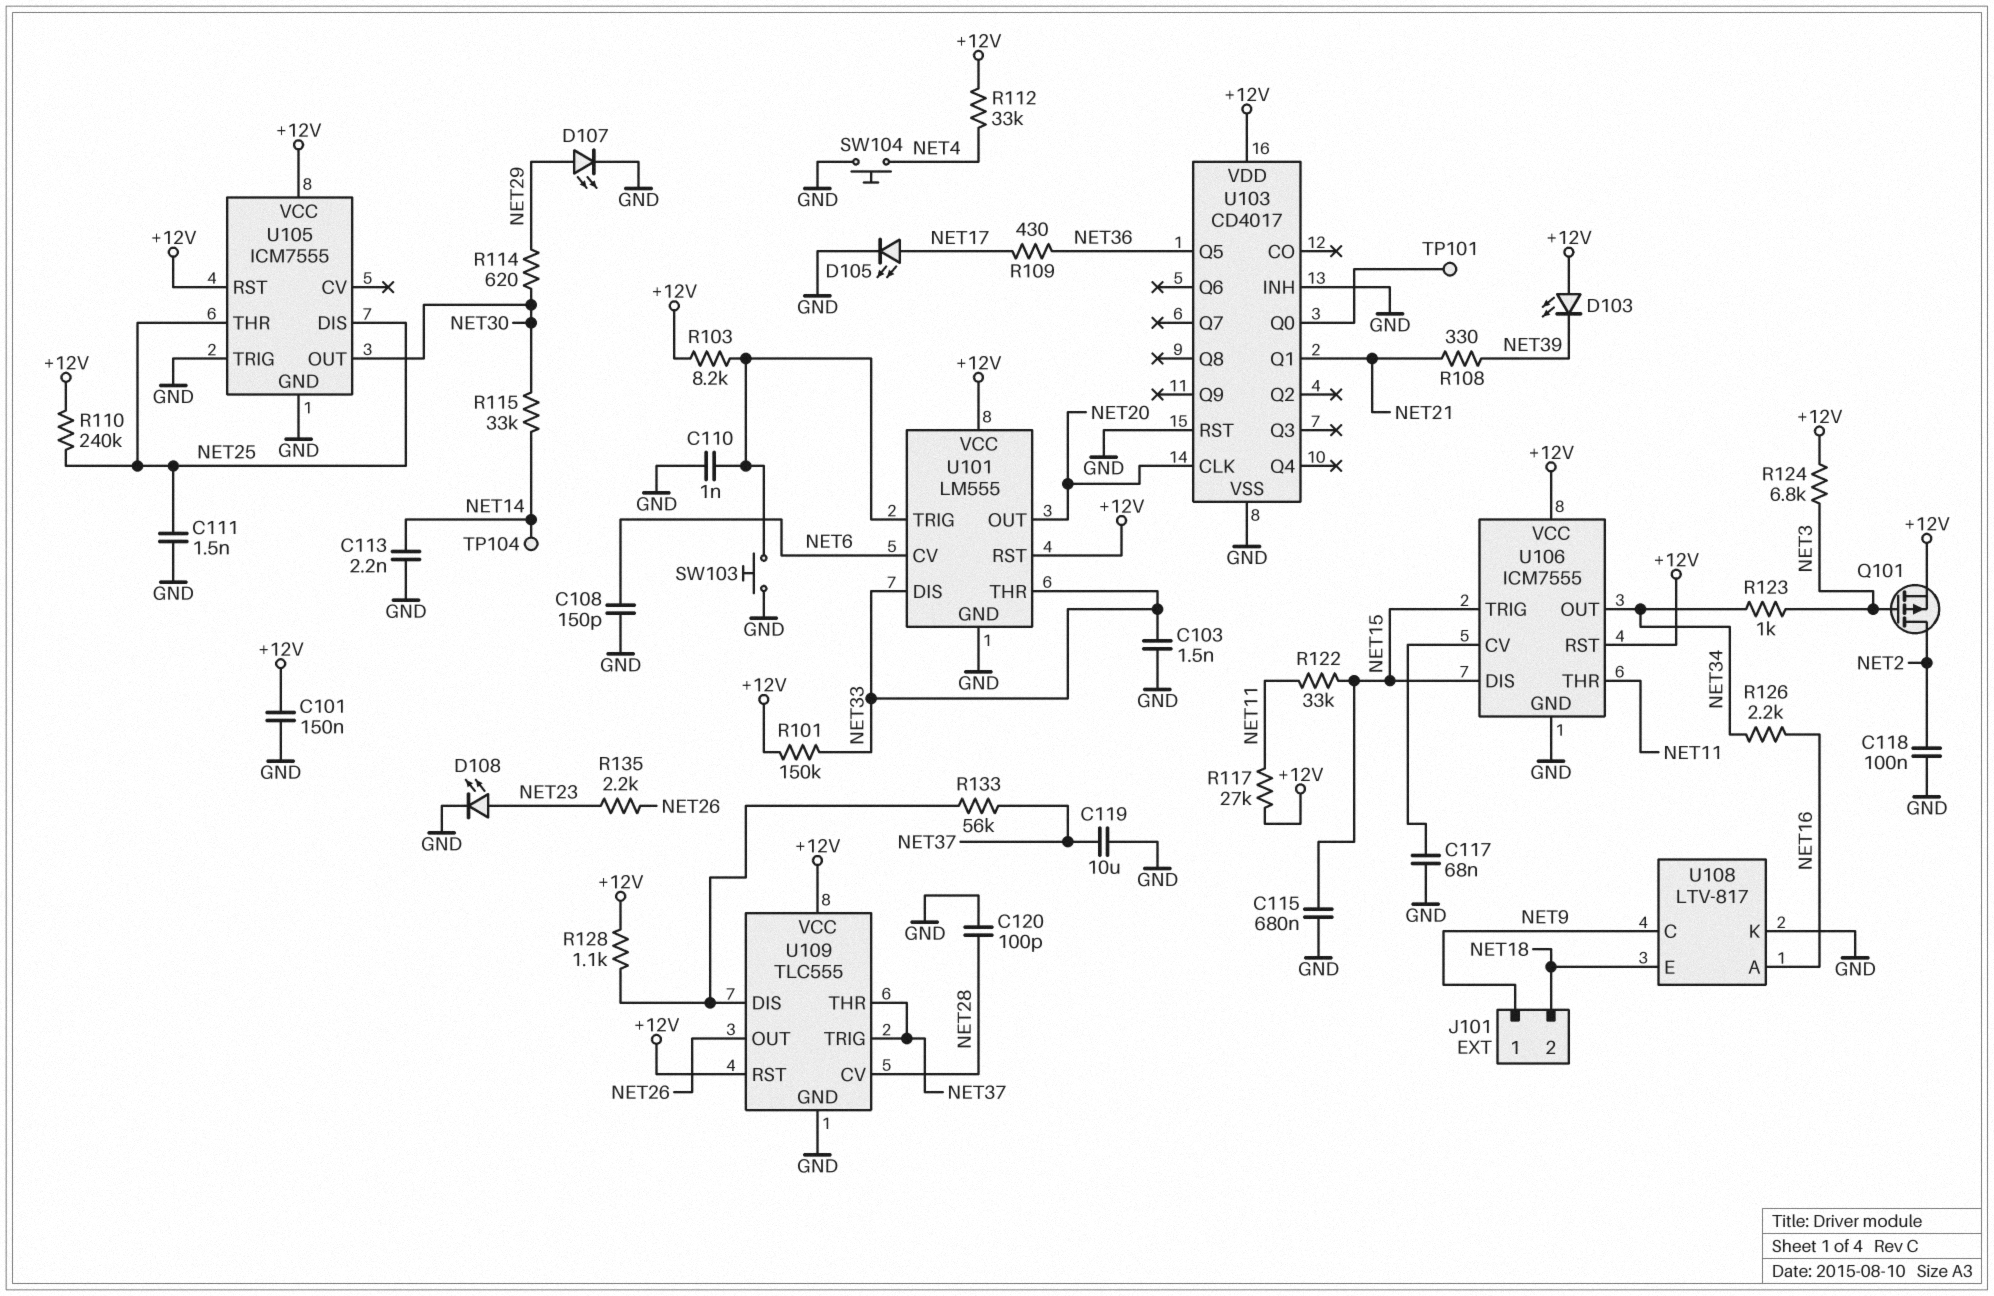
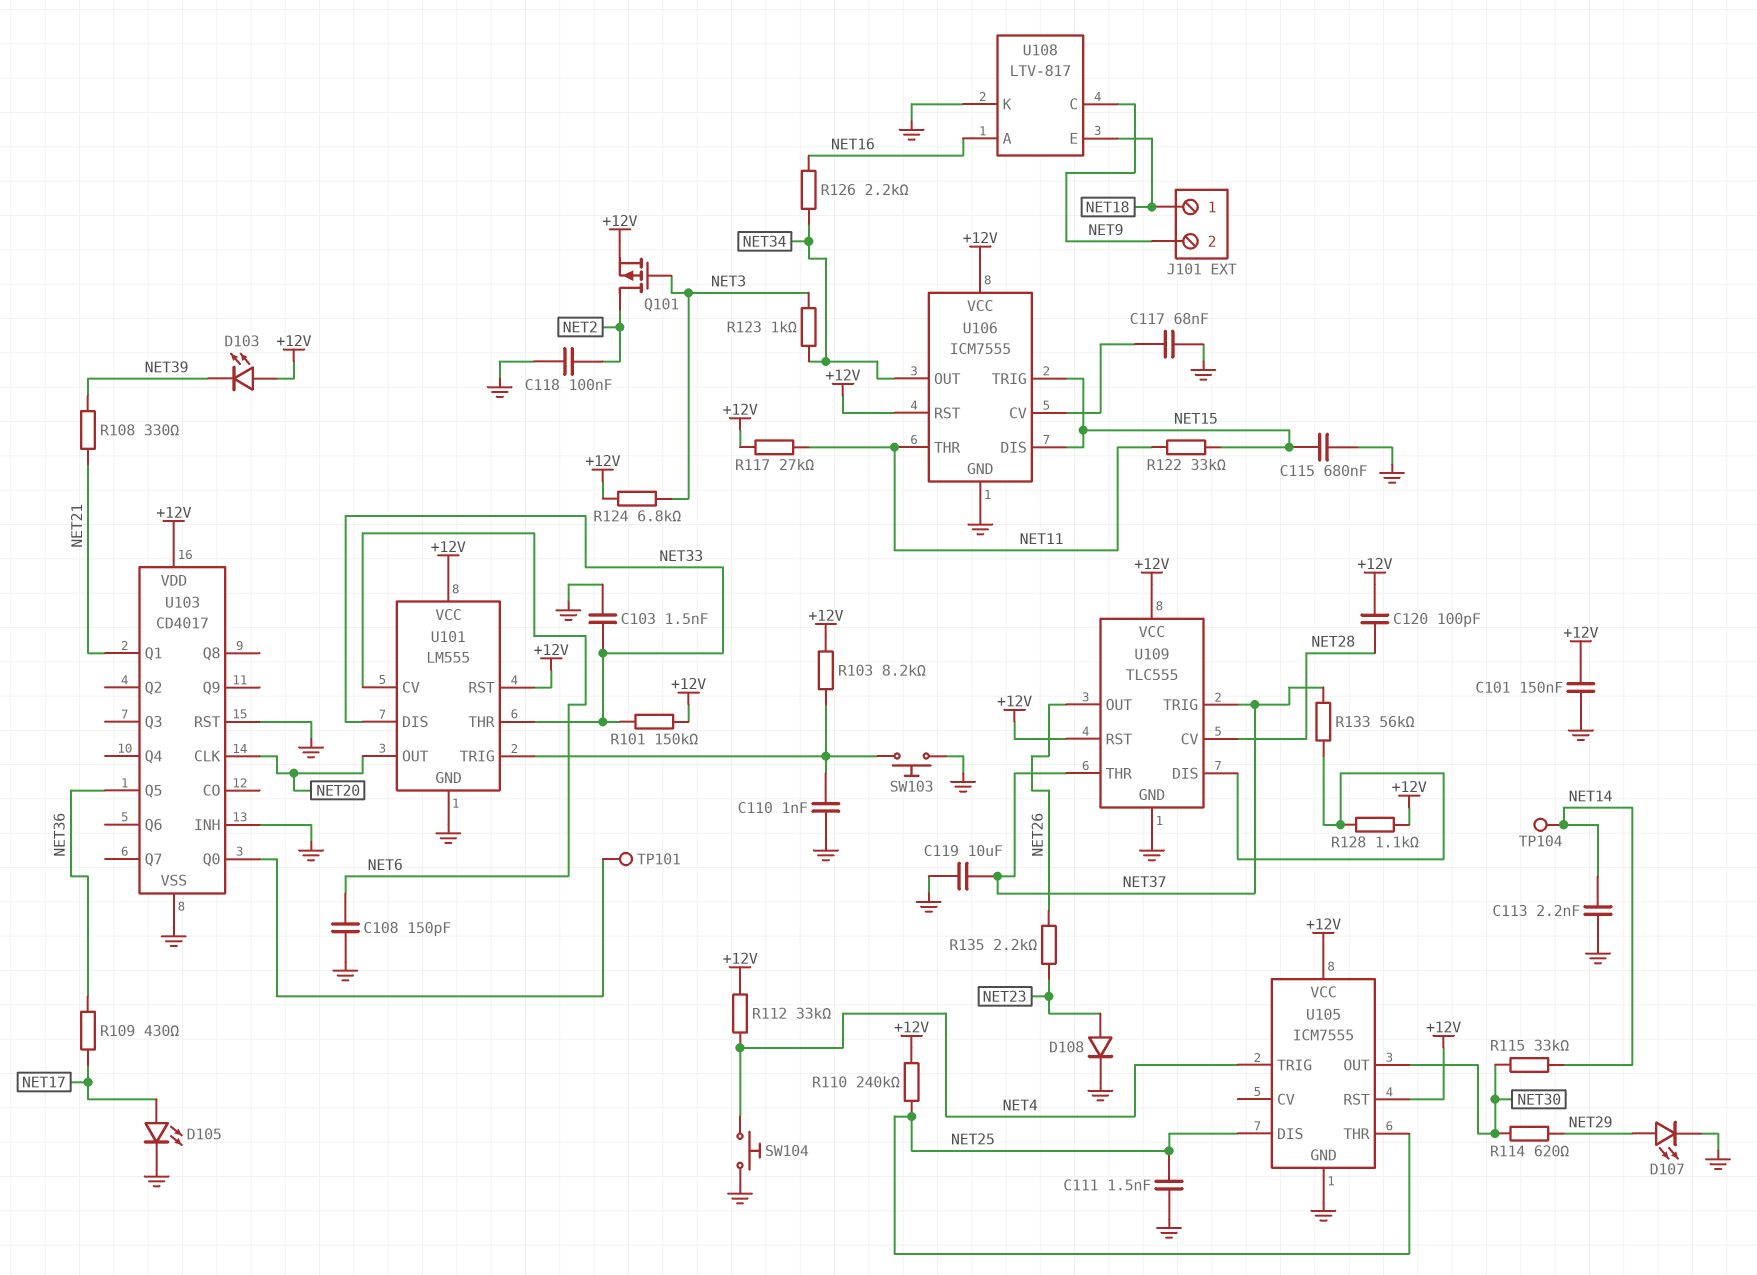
C120: 100pF (GND, NET28) -> 100pF (+12V, NET28)
D108: LED (A NET23, K GND) -> diode (A NET23, K GND)
J101 pin 1: NET9 -> NET18
J101 pin 2: NET18 -> NET9
U105 pin TRIG: GND -> NET4

